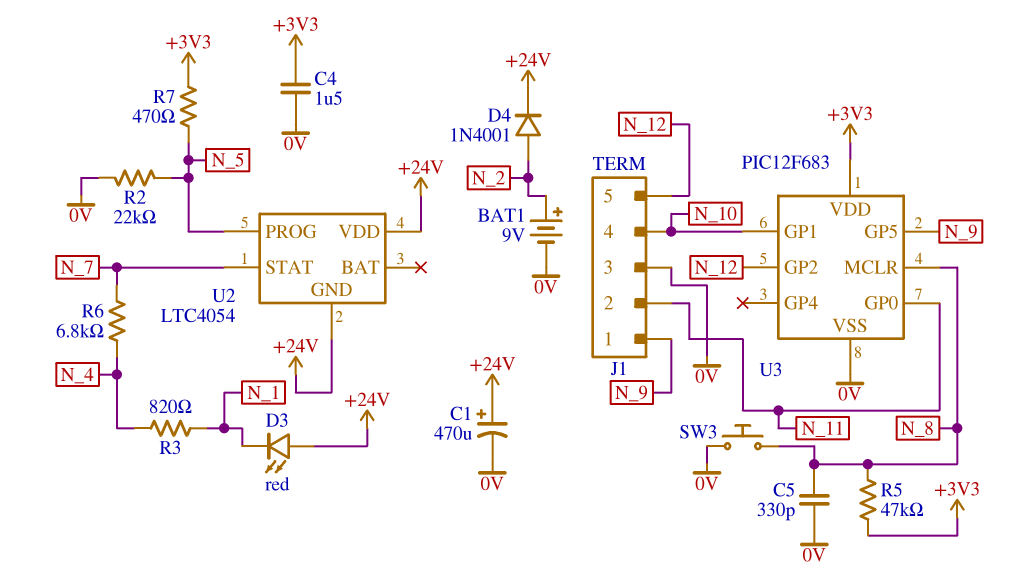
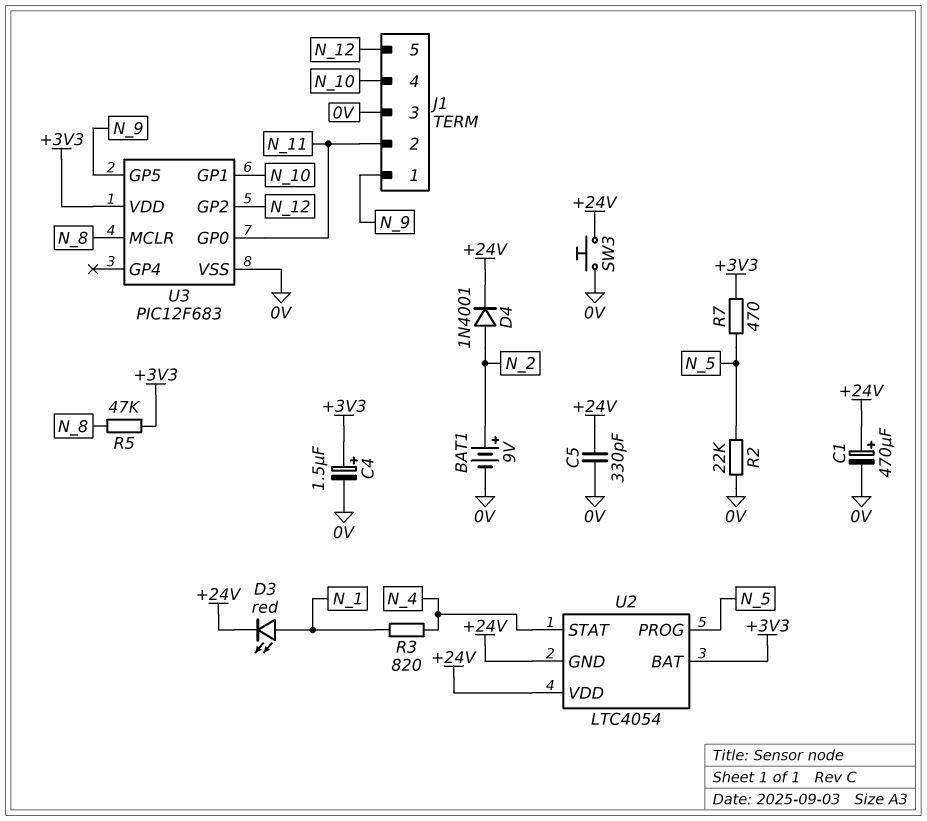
C4: 1.5uF (+3V3, 0V) -> 1.5uF (plus +3V3, minus 0V)
C5: 330pF (0V, N_8) -> 330pF (+24V, 0V)
D3: LED red (A +24V, K N_1) -> LED red (A N_1, K +24V)
R6: 6.8k (N_4, N_7) -> none
SW3: button (0V, N_8) -> button (+24V, 0V)
U2 pin BAT: none -> +3V3
U2 pin STAT: N_7 -> N_4

